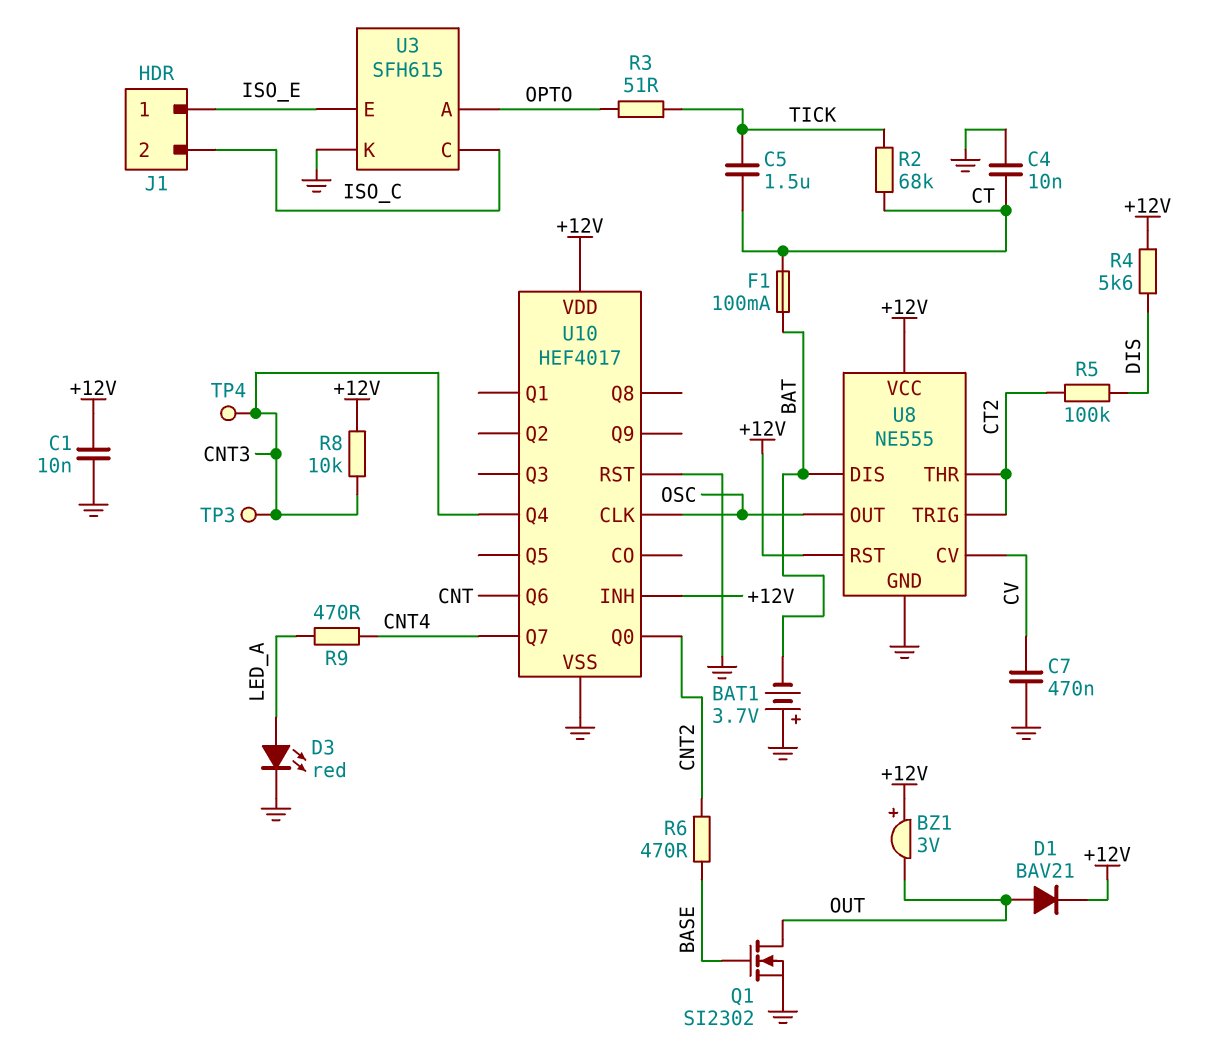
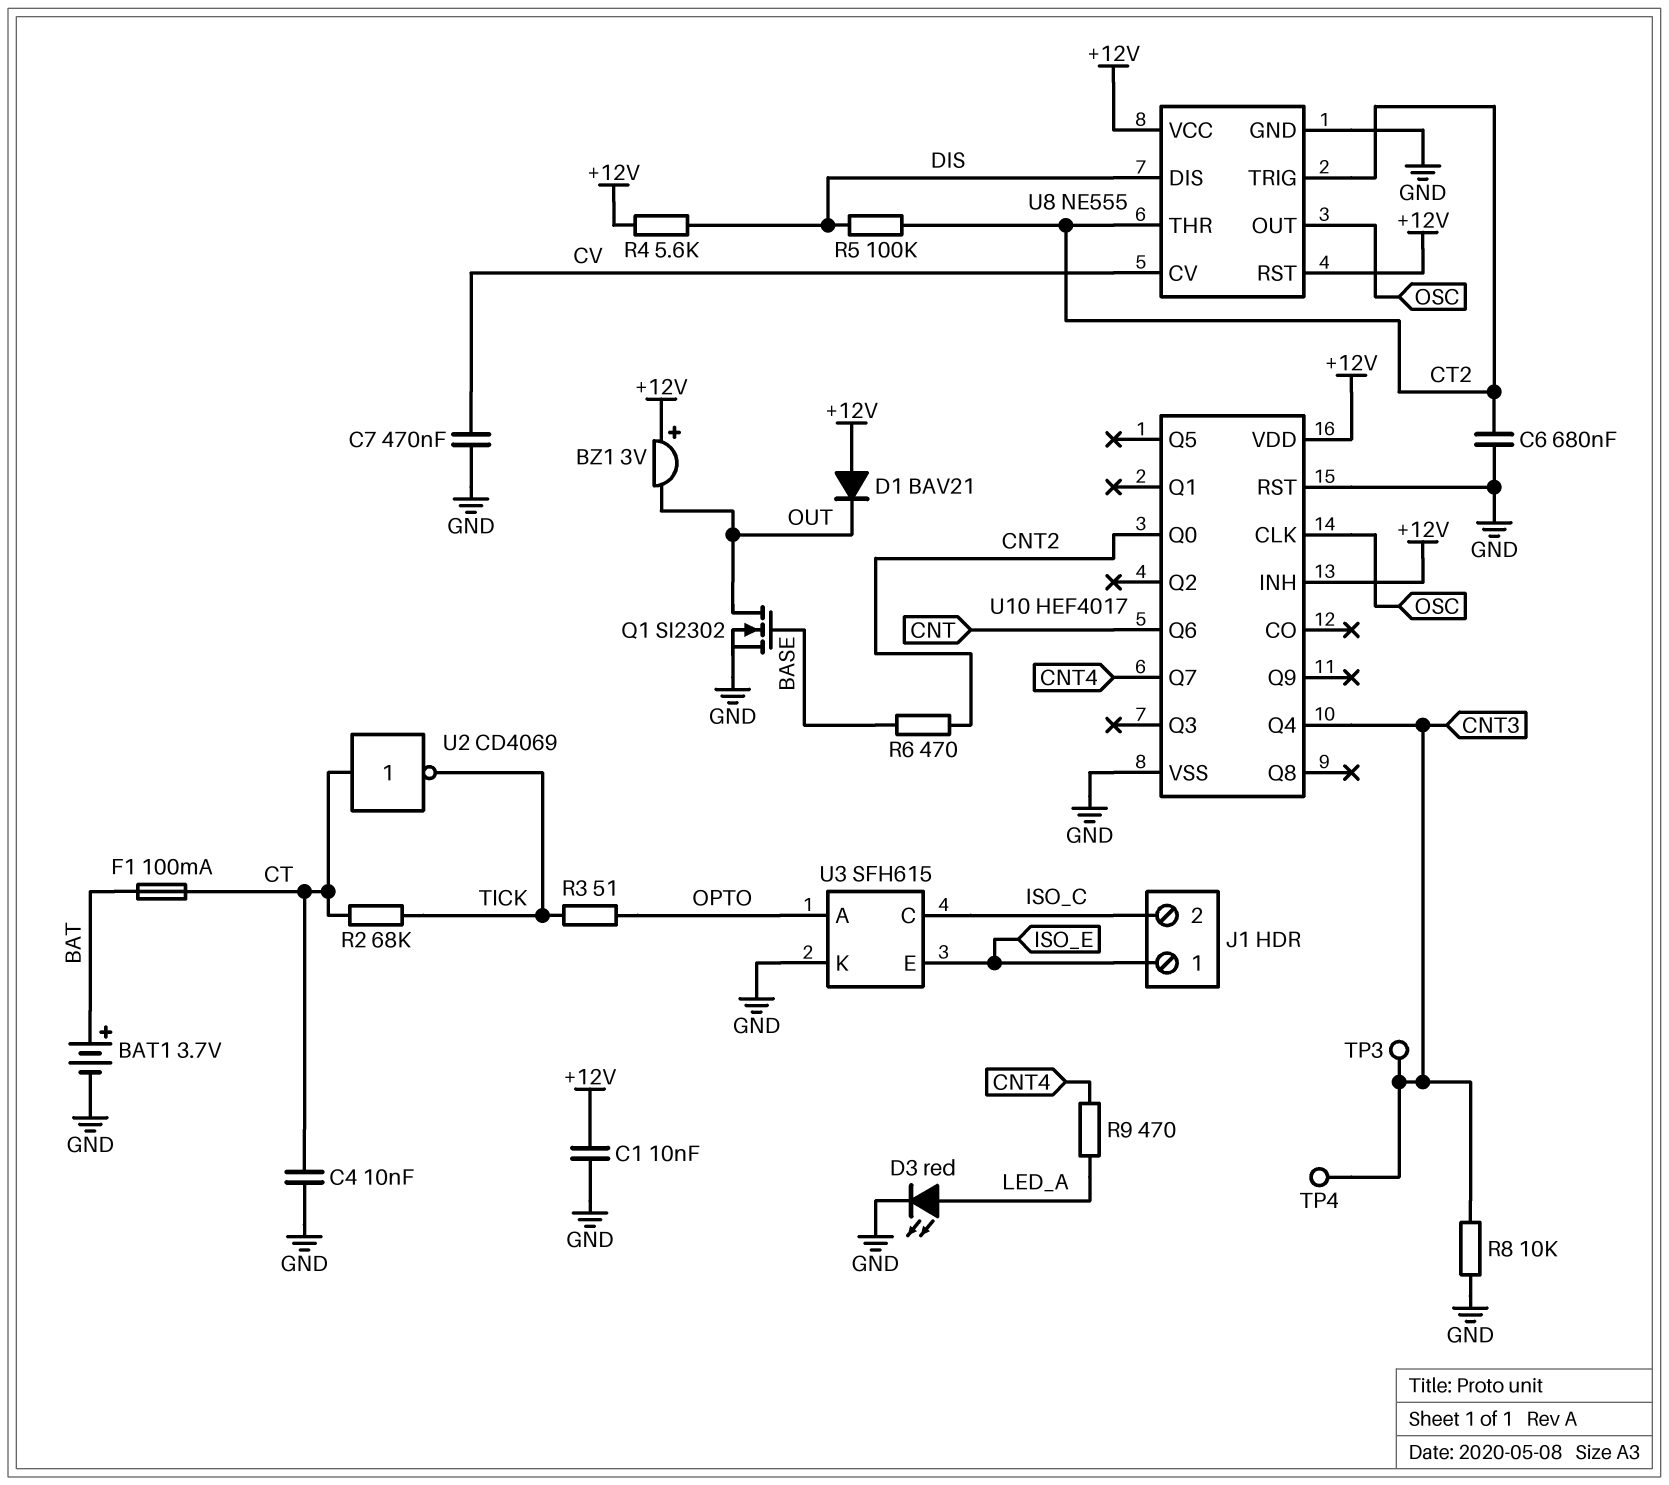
BAT1: 3.7V (plus GND, minus BAT) -> 3.7V (plus BAT, minus GND)
C5: 1.5uF (CT, TICK) -> none
C6: none -> 680nF (CT2, GND)
D1: diode BAV21 (A OUT, K +12V) -> diode BAV21 (A +12V, K OUT)
R8: 10k (+12V, CNT3) -> 10k (CNT3, GND)
U2: none -> NOT CD4069 (in CT, out TICK)
U8 pin DIS: BAT -> DIS

